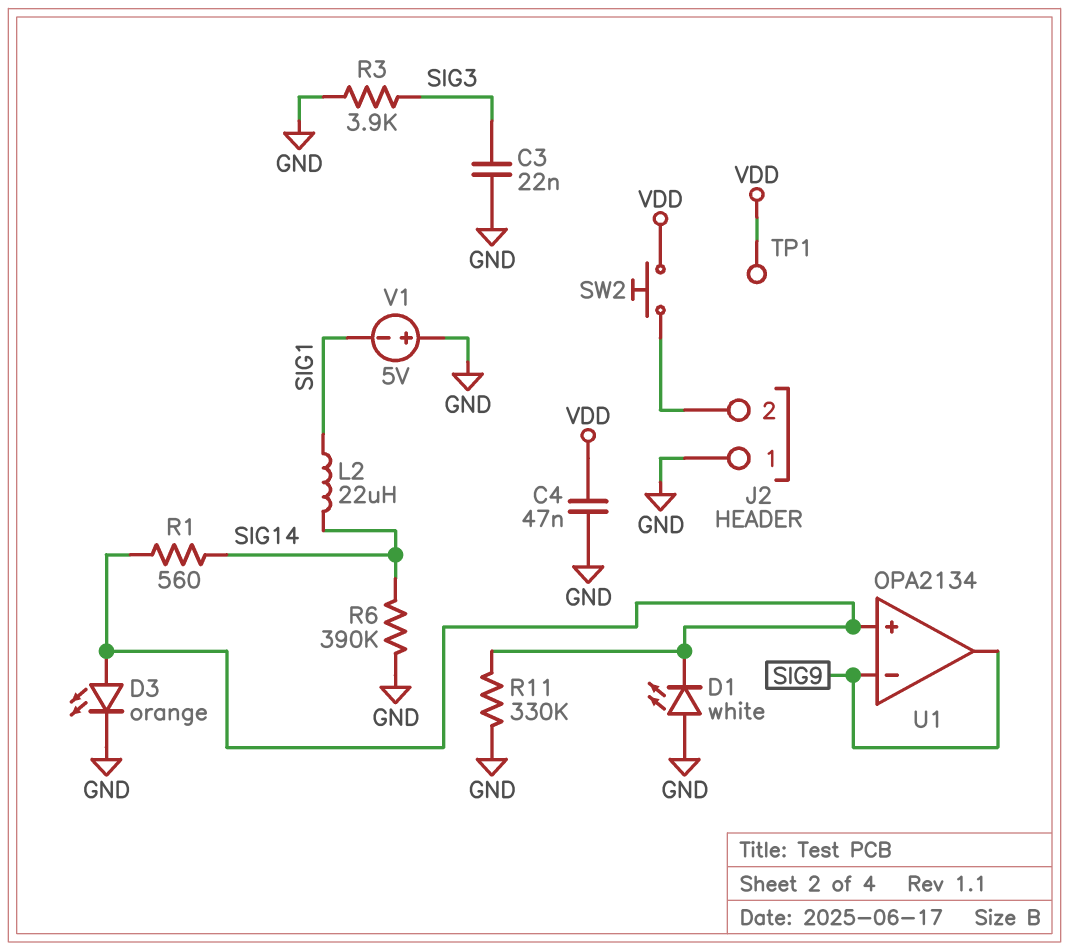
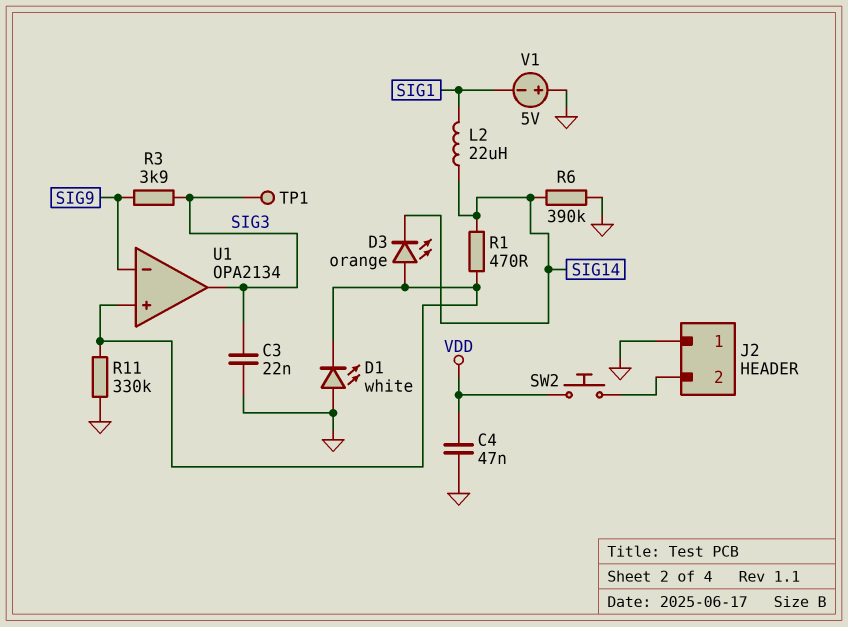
D3: LED orange (A U1/in+, K GND) -> LED orange (A U1/in+, K SIG14)
R1: 560 (SIG14, U1/in+) -> 470 (SIG14, U1/in+)
R3: 3.9k (GND, SIG3) -> 3.9k (SIG3, SIG9)
TP1: test point (VDD) -> test point (SIG3)
U1 pin out: SIG9 -> SIG3

